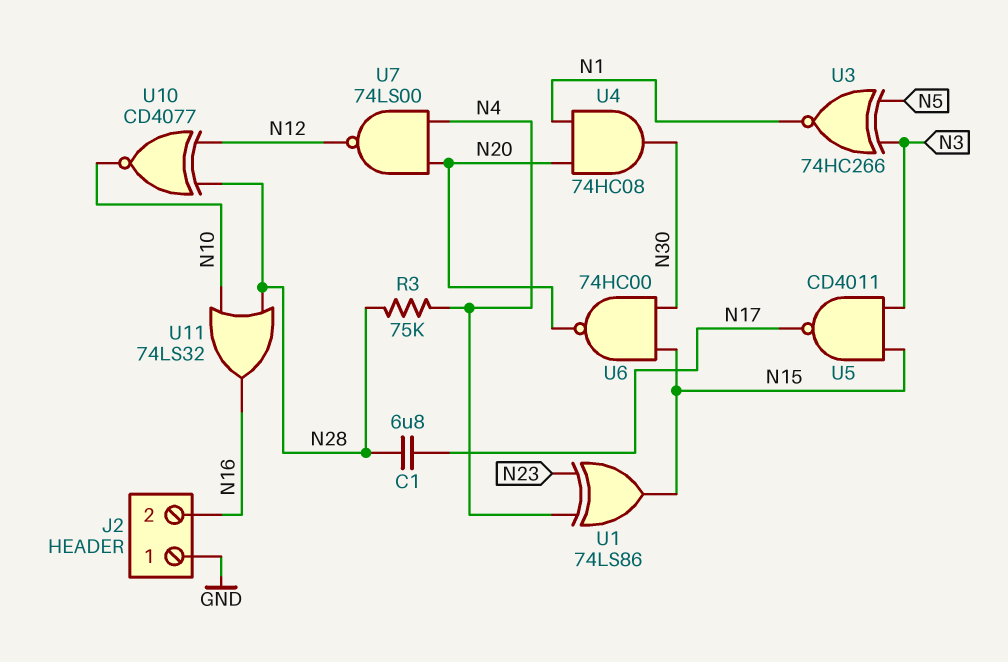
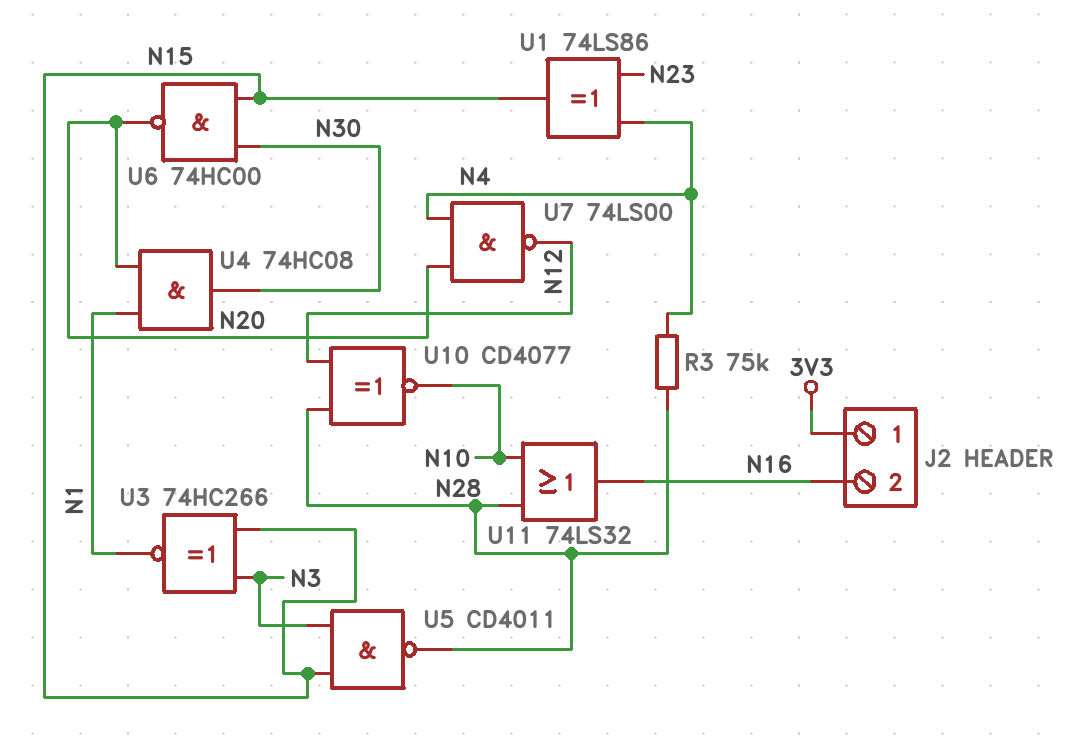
C1: 6.8uF (N17, N28) -> none
J2 pin 1: GND -> 3V3
U3: XNOR 74HC266 (in N3, in N5, out N1) -> XNOR 74HC266 (in N3, in N15, out N1)
U5: NAND CD4011 (in N3, in N15, out N17) -> NAND CD4011 (in N3, in N15, out N28)

